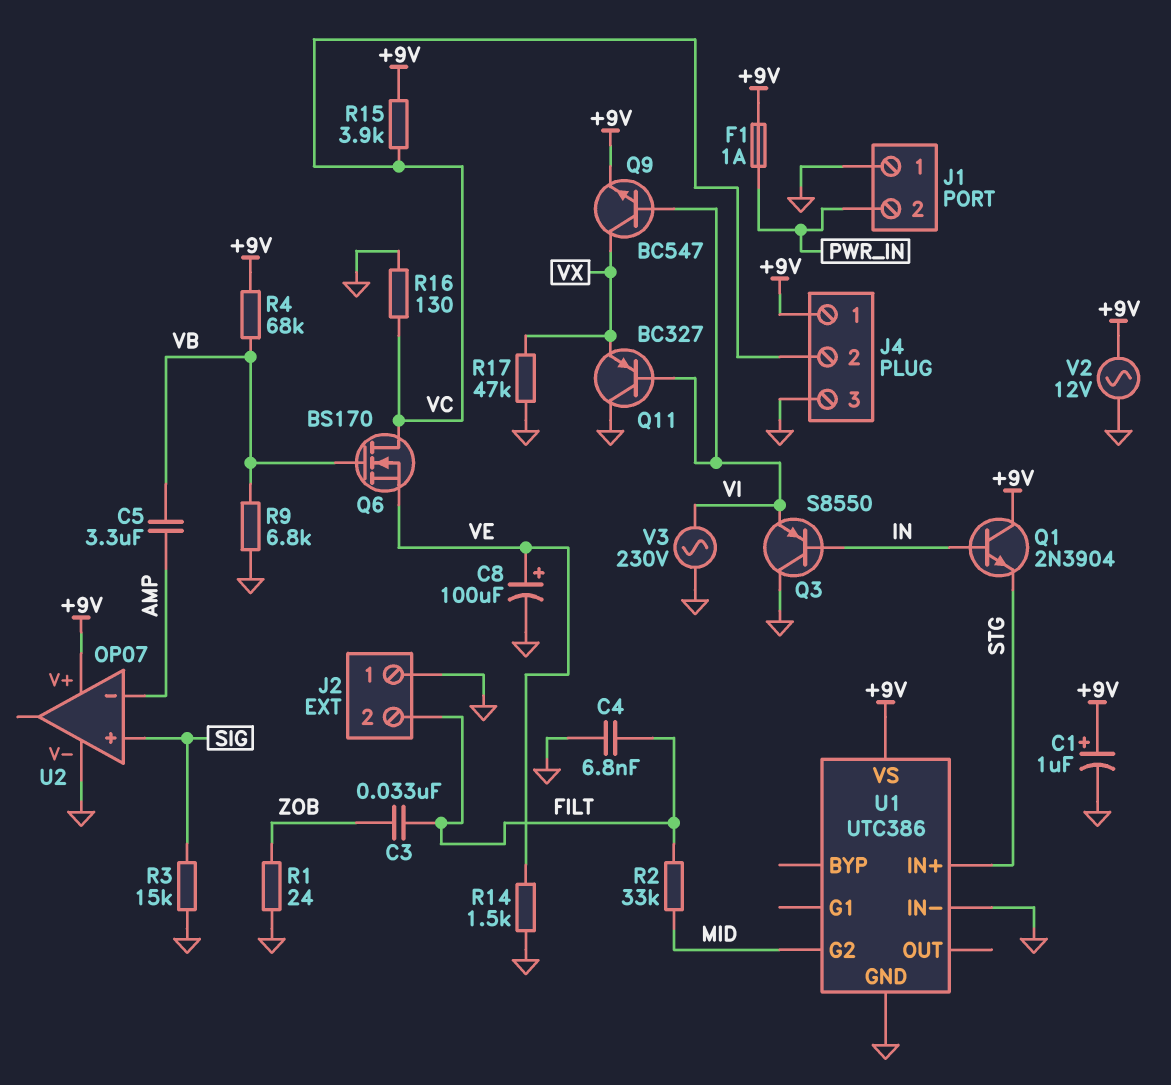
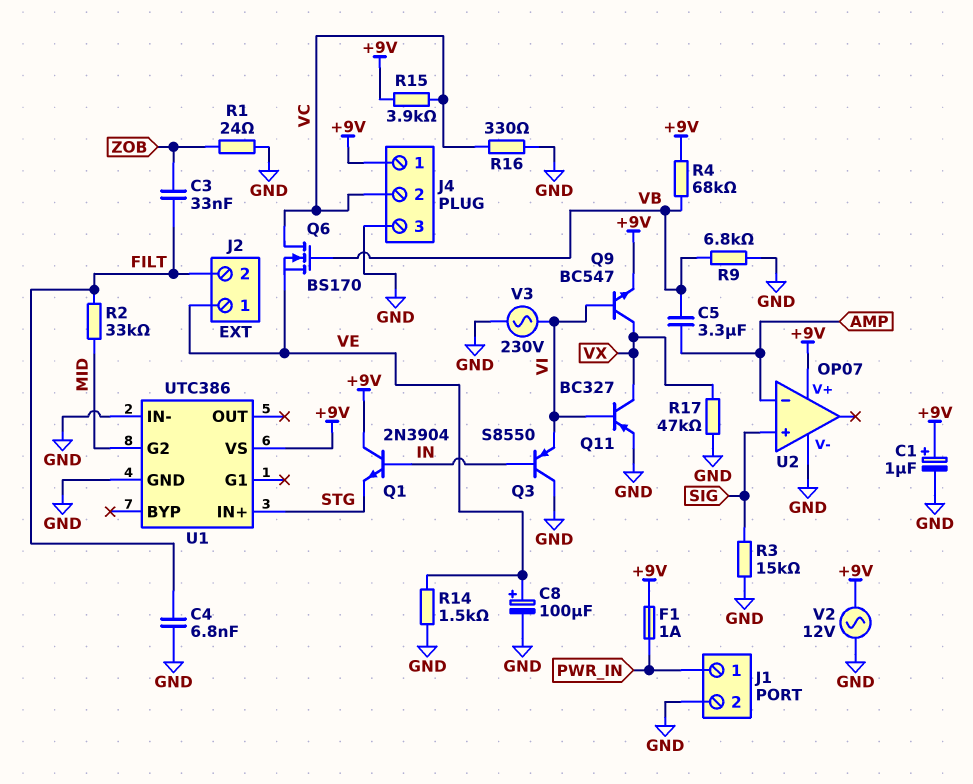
J1 pin 1: GND -> PWR_IN
J1 pin 2: PWR_IN -> GND
J2 pin 1: GND -> VE
Q11: PNP BC327 (B VI, C GND, E VX) -> PNP BC327 (B VI, C VX, E GND)
R16: 130 (GND, VC) -> 330 (GND, VC)

